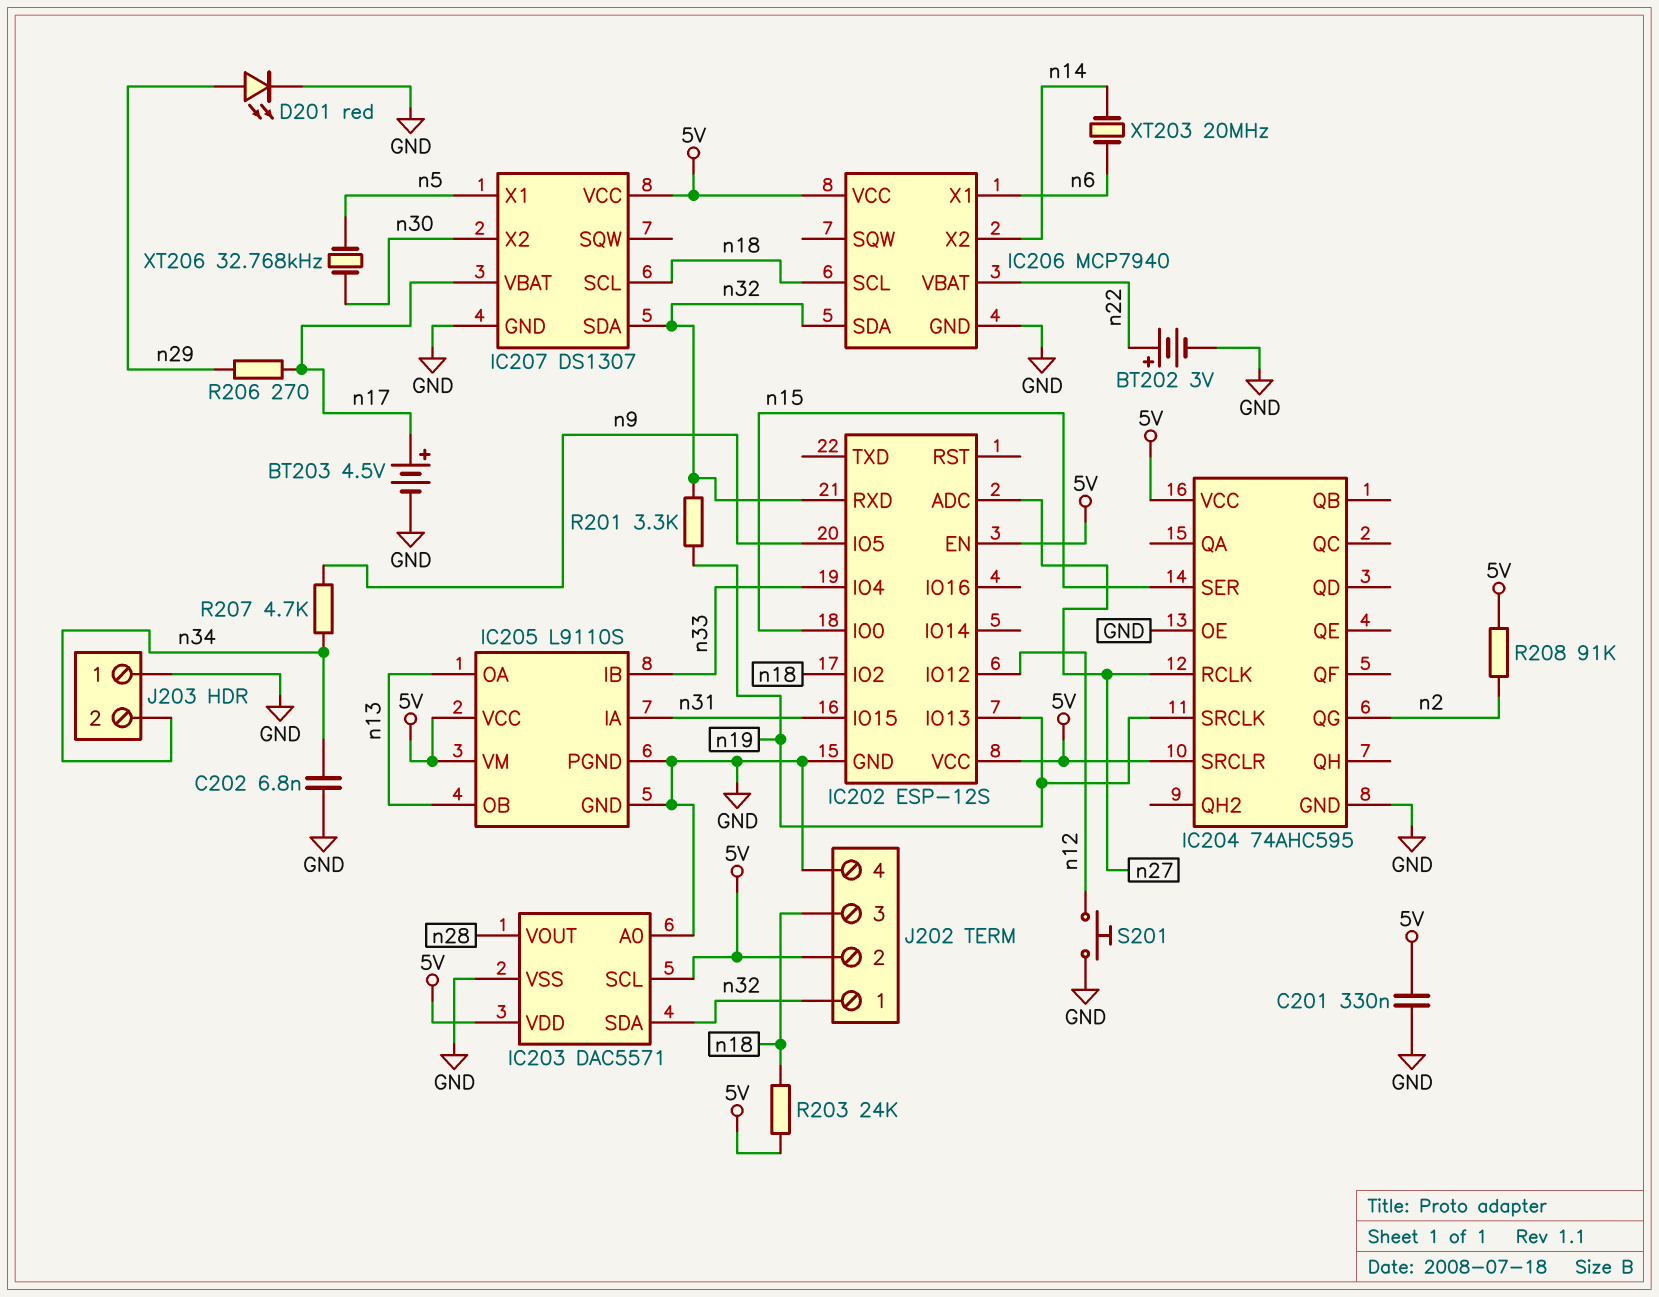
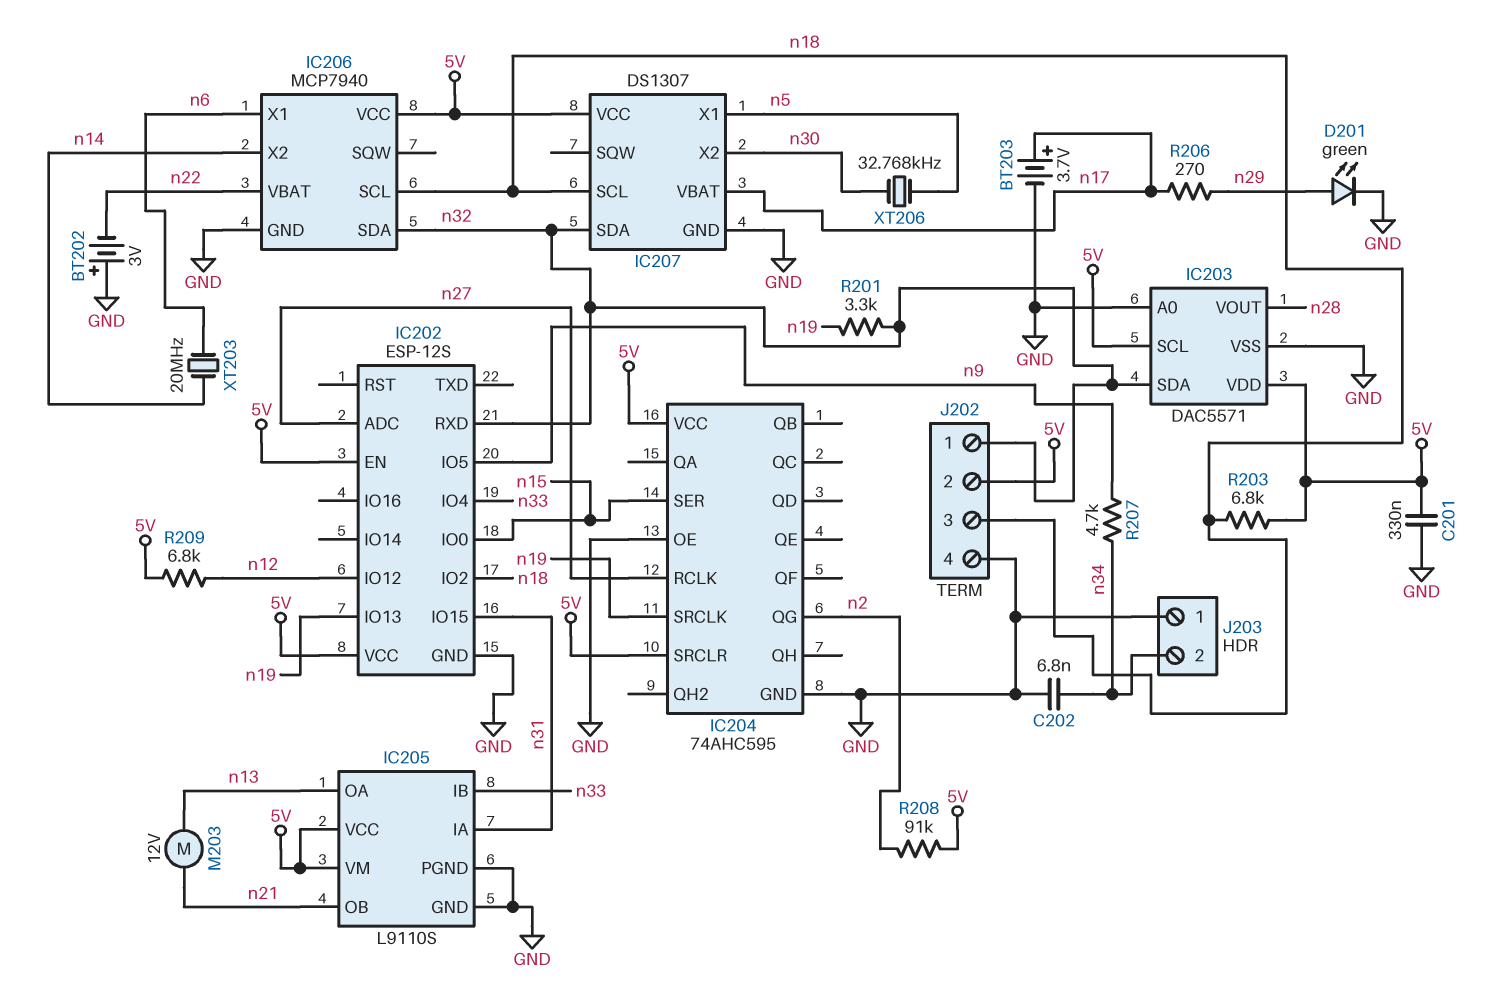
BT202: 3V (plus n22, minus GND) -> 3V (plus GND, minus n22)
BT203: 4.5V (plus n17, minus GND) -> 3.7V (plus n17, minus GND)
D201: LED red (A n29, K GND) -> LED green (A n29, K GND)
IC205 pin OB: n13 -> n21
M203: none -> motor 12V (n13, n21)
R203: 24k (5V, n18) -> 6.8k (5V, n18)
R209: none -> 6.8k (5V, n12)
S201: button (GND, n12) -> none

